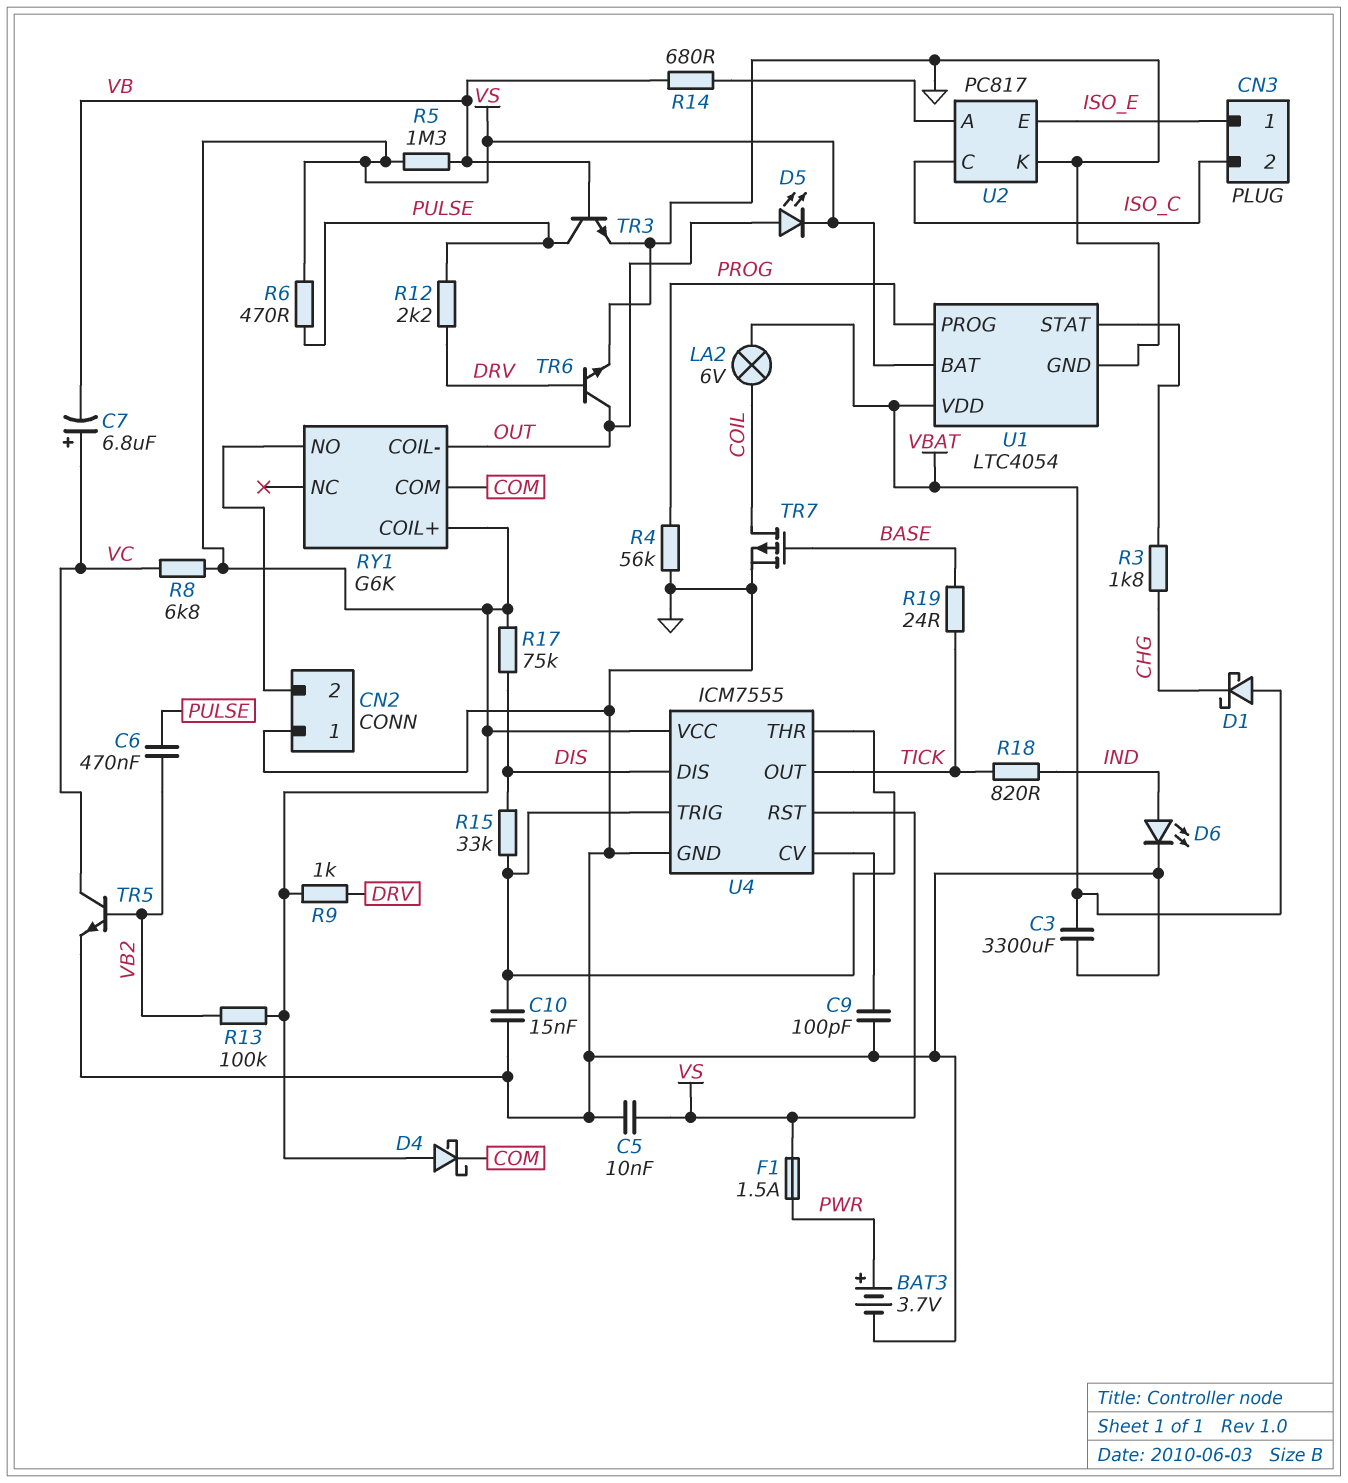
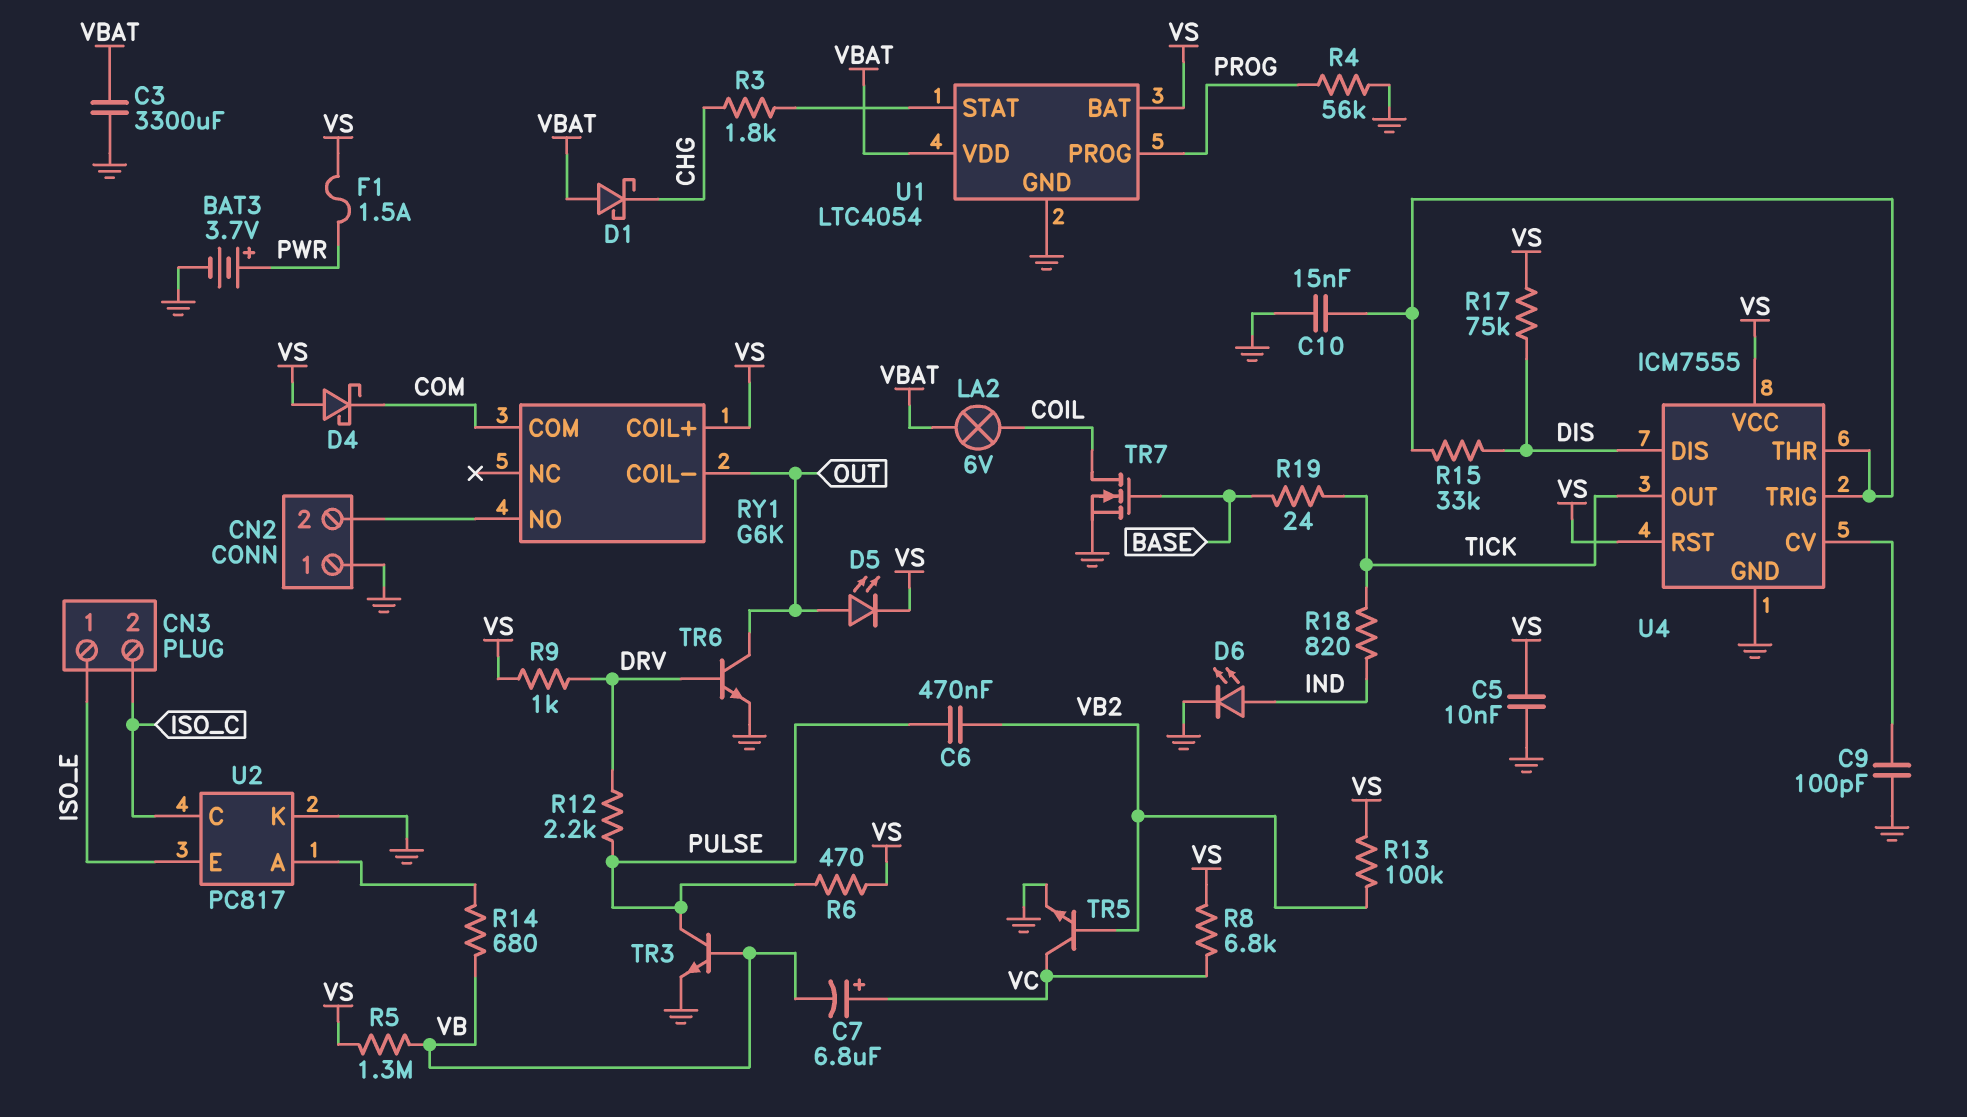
TR7: PMOS (G BASE, D COIL, S GND) -> NMOS (G BASE, D COIL, S GND)

